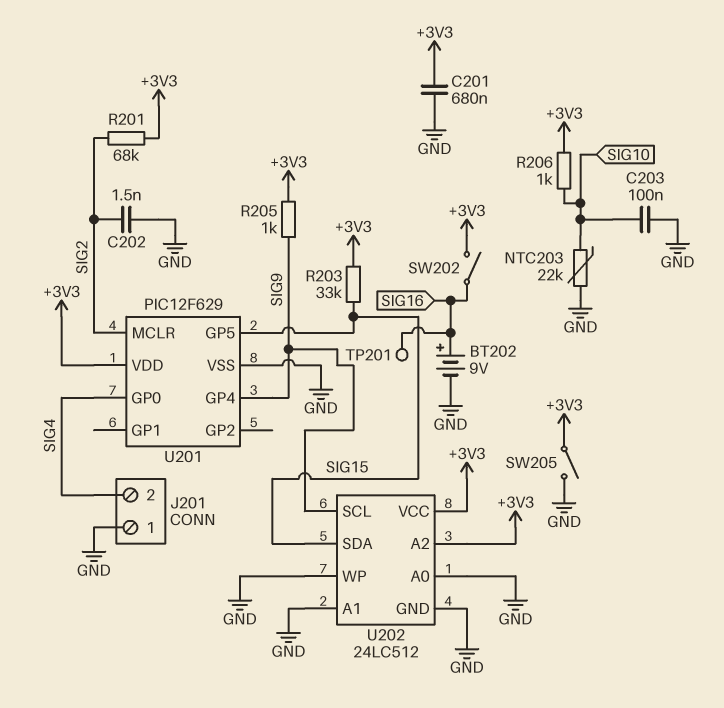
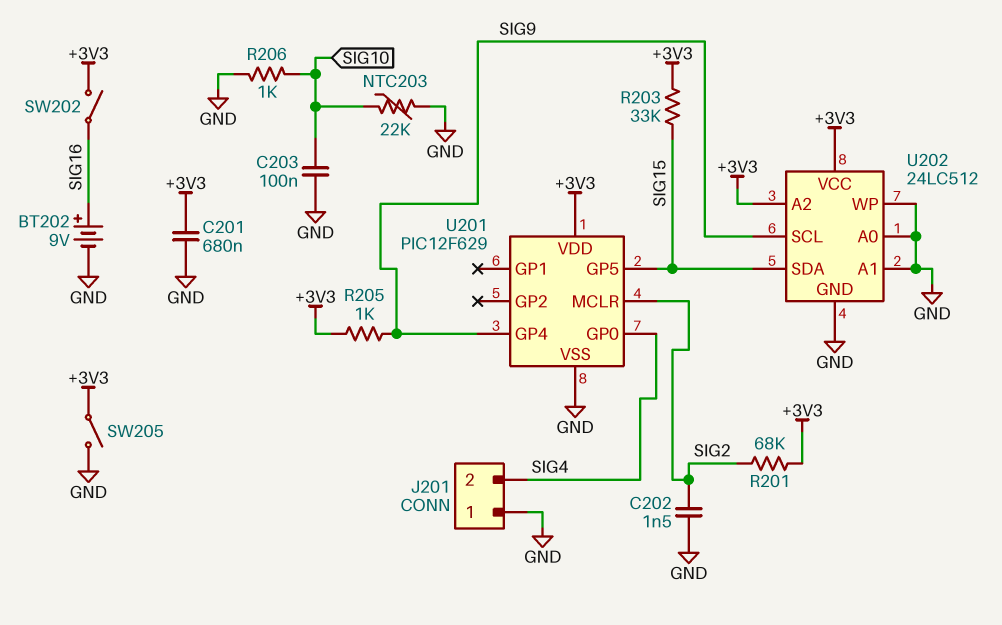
R206: 1k (+3V3, SIG10) -> 1k (GND, SIG10)
TP201: test point (SIG16) -> none

